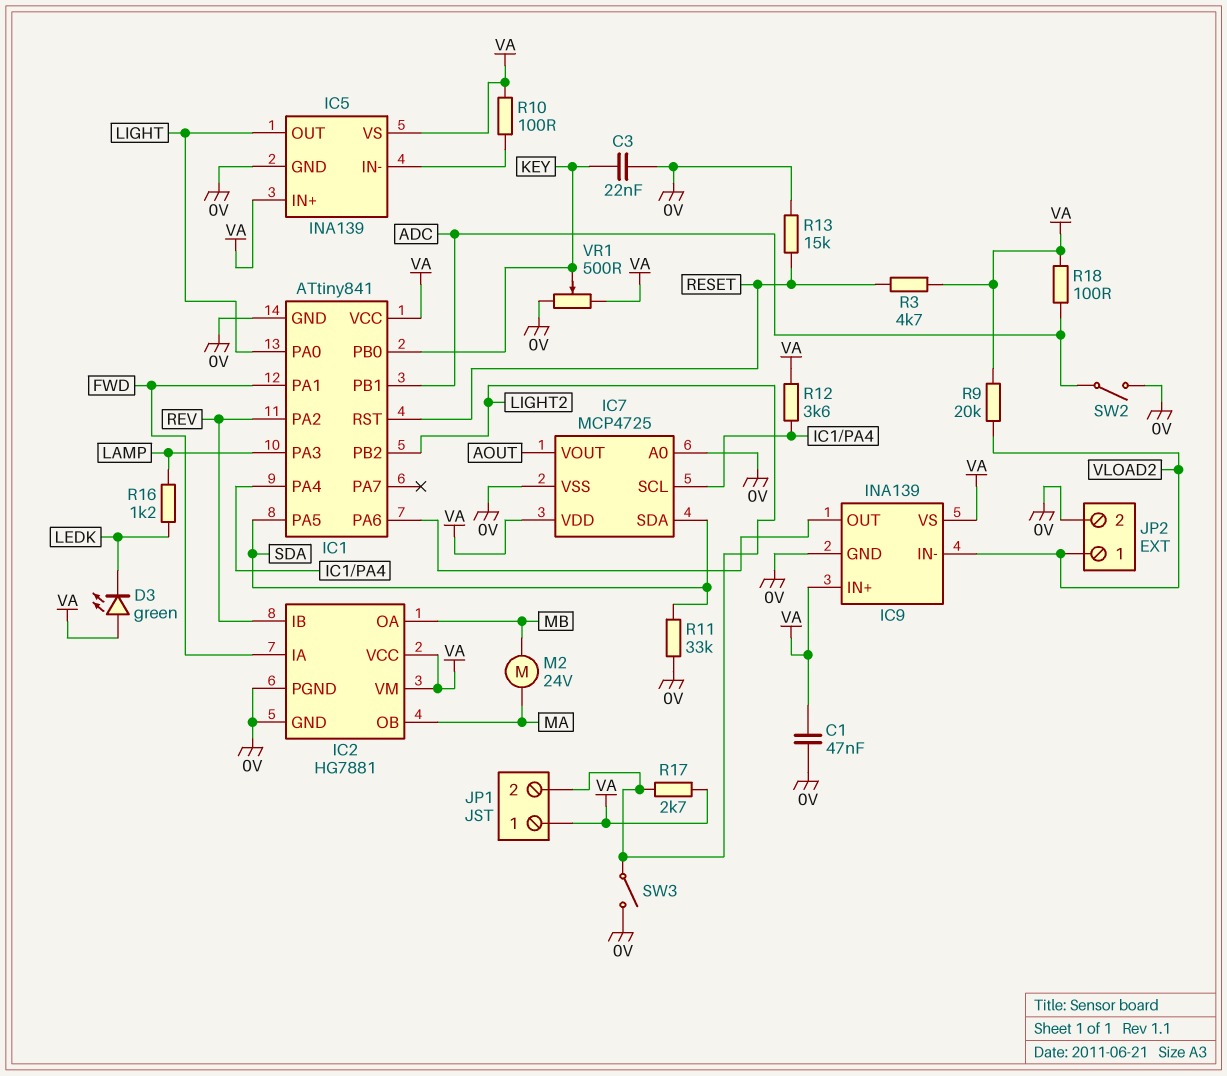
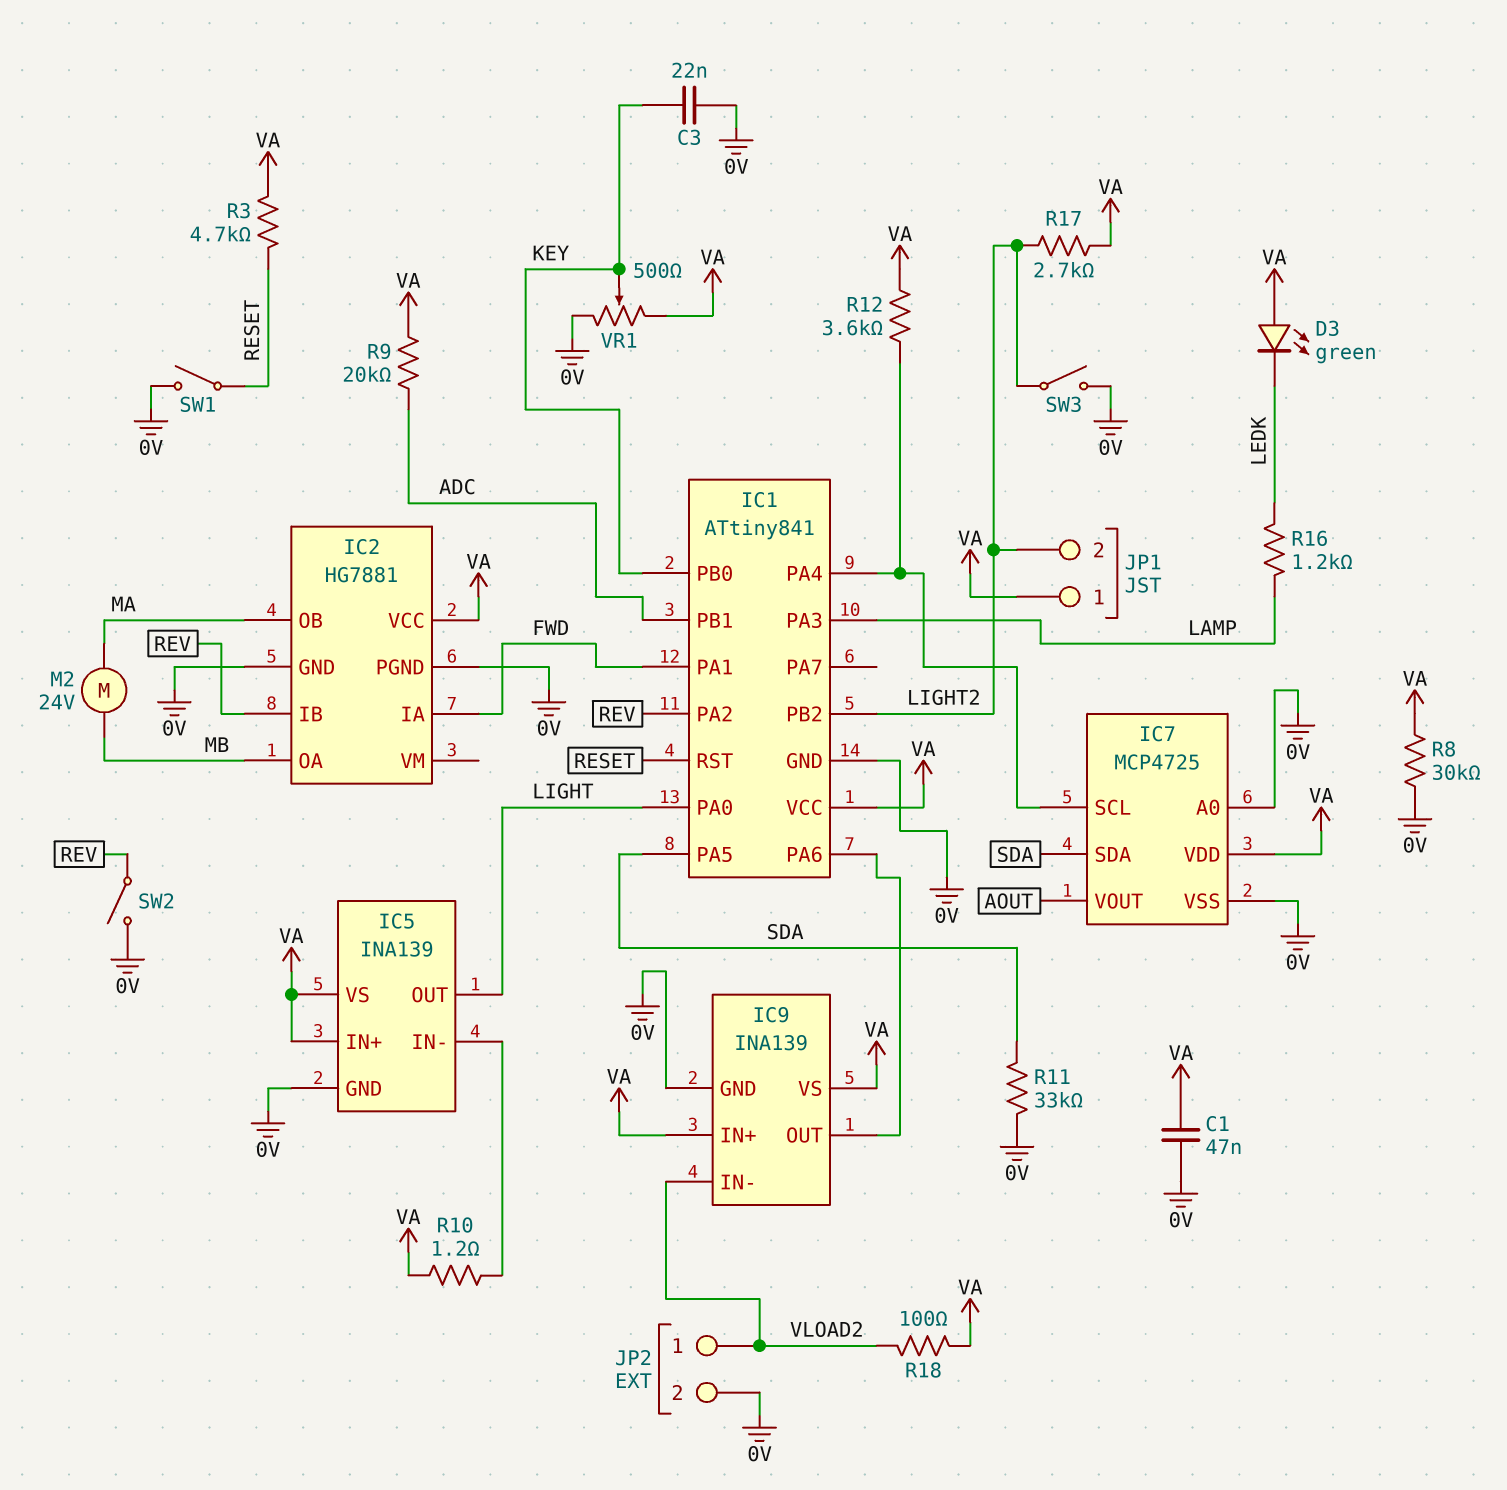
IC2 pin VM: VA -> none
R8: none -> 30k (0V, VA)
R9: 20k (VA, VLOAD2) -> 20k (ADC, VA)
R10: 100 (IC5/IN-, VA) -> 1.2 (IC5/IN-, VA)
R13: 15k (0V, RESET) -> none
R18: 100 (ADC, VA) -> 100 (VA, VLOAD2)
SW1: none -> switch (0V, RESET)
SW2: switch (0V, ADC) -> switch (0V, REV)

